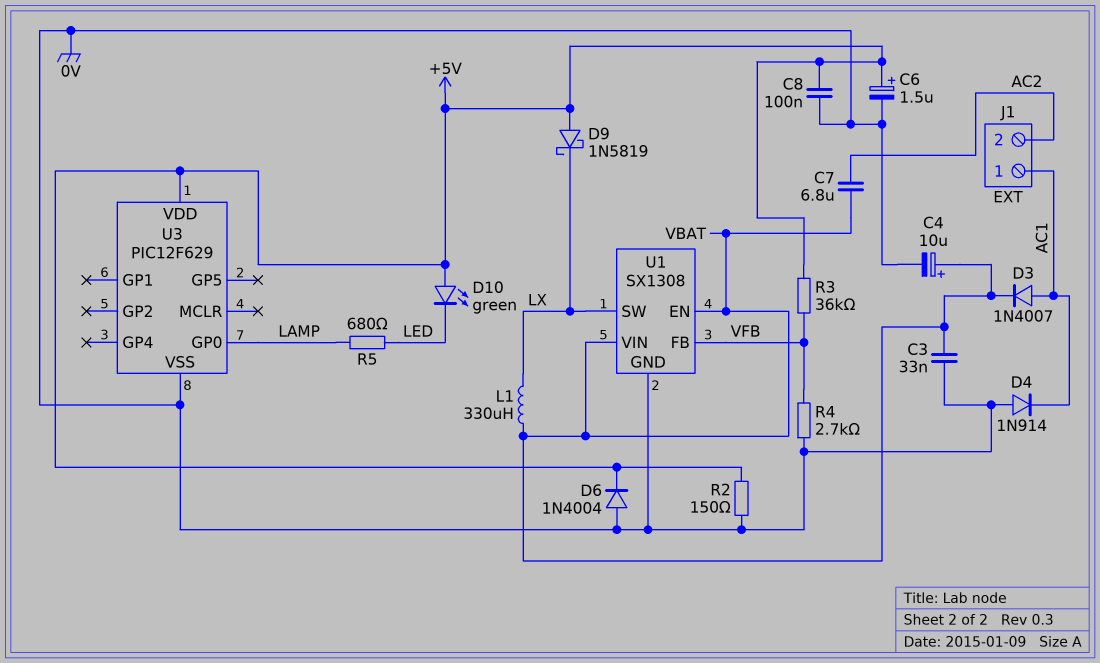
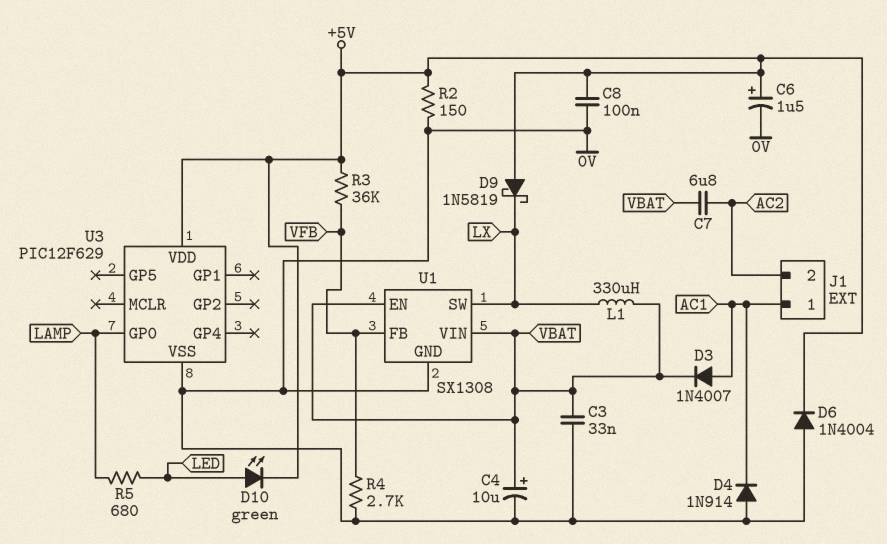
D10: LED green (A +5V, K LED) -> LED green (A LED, K +5V)

